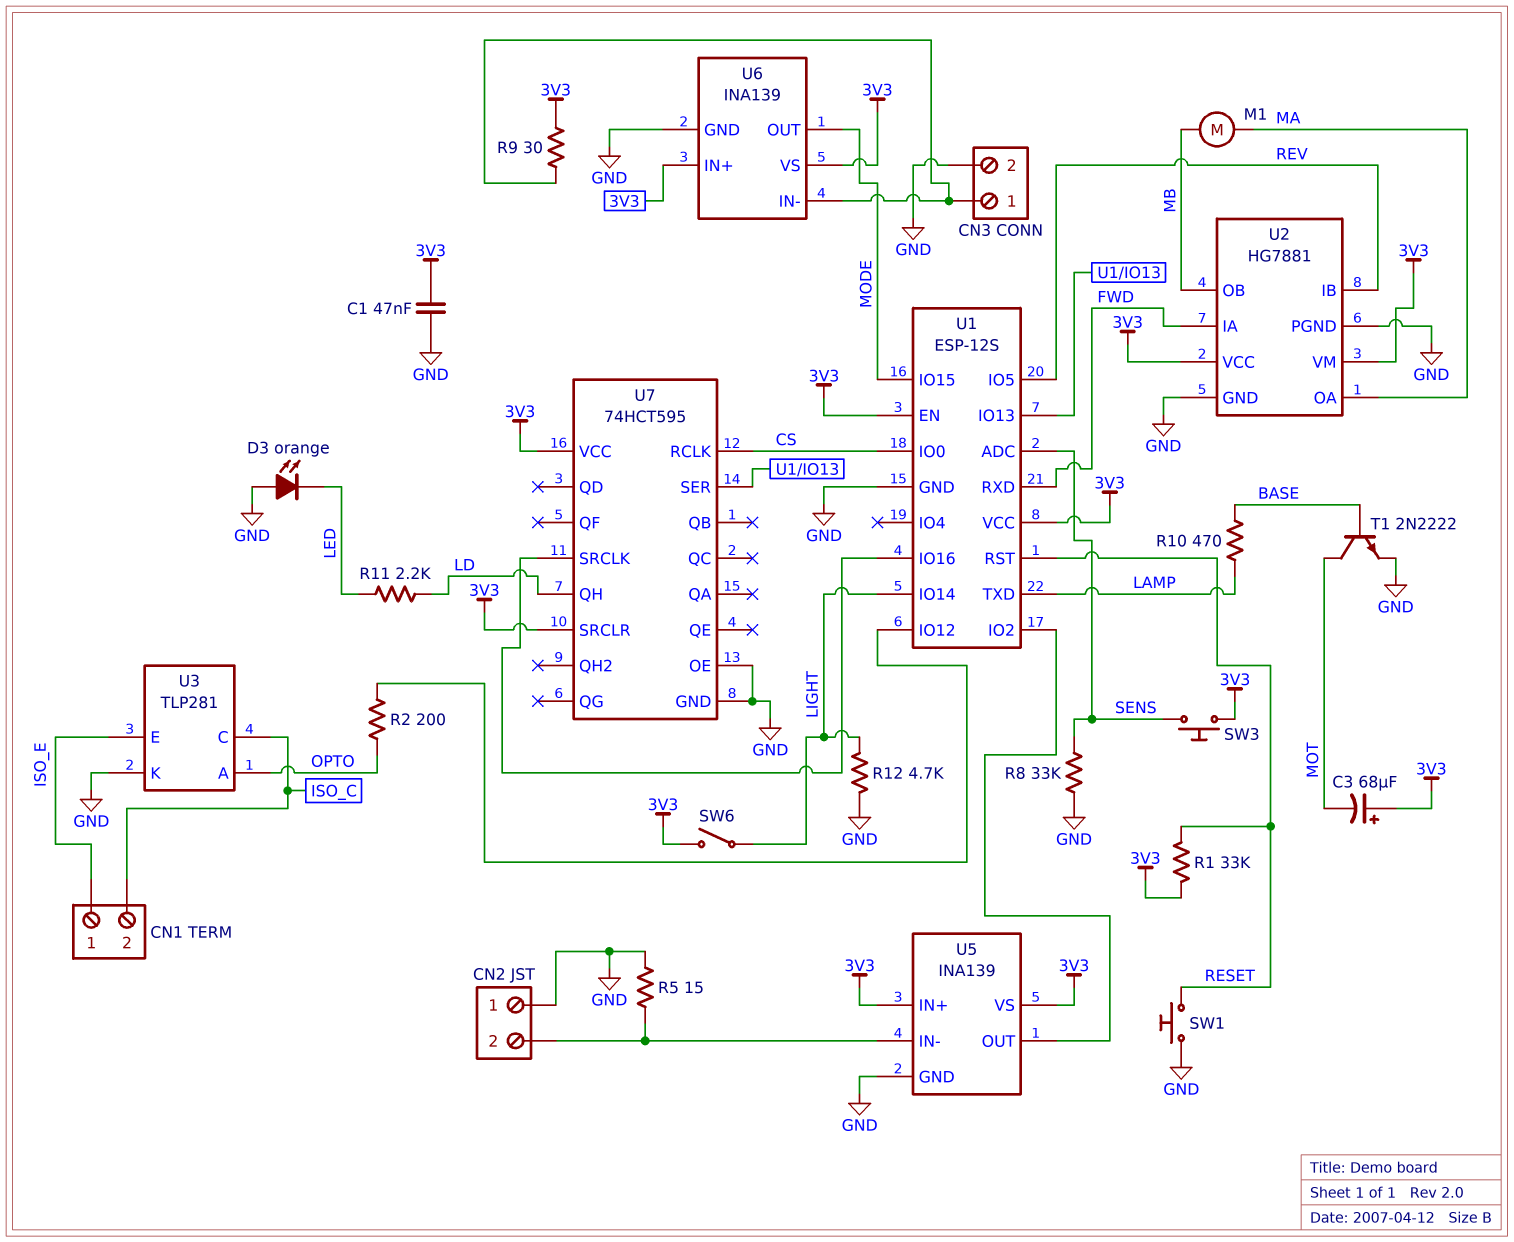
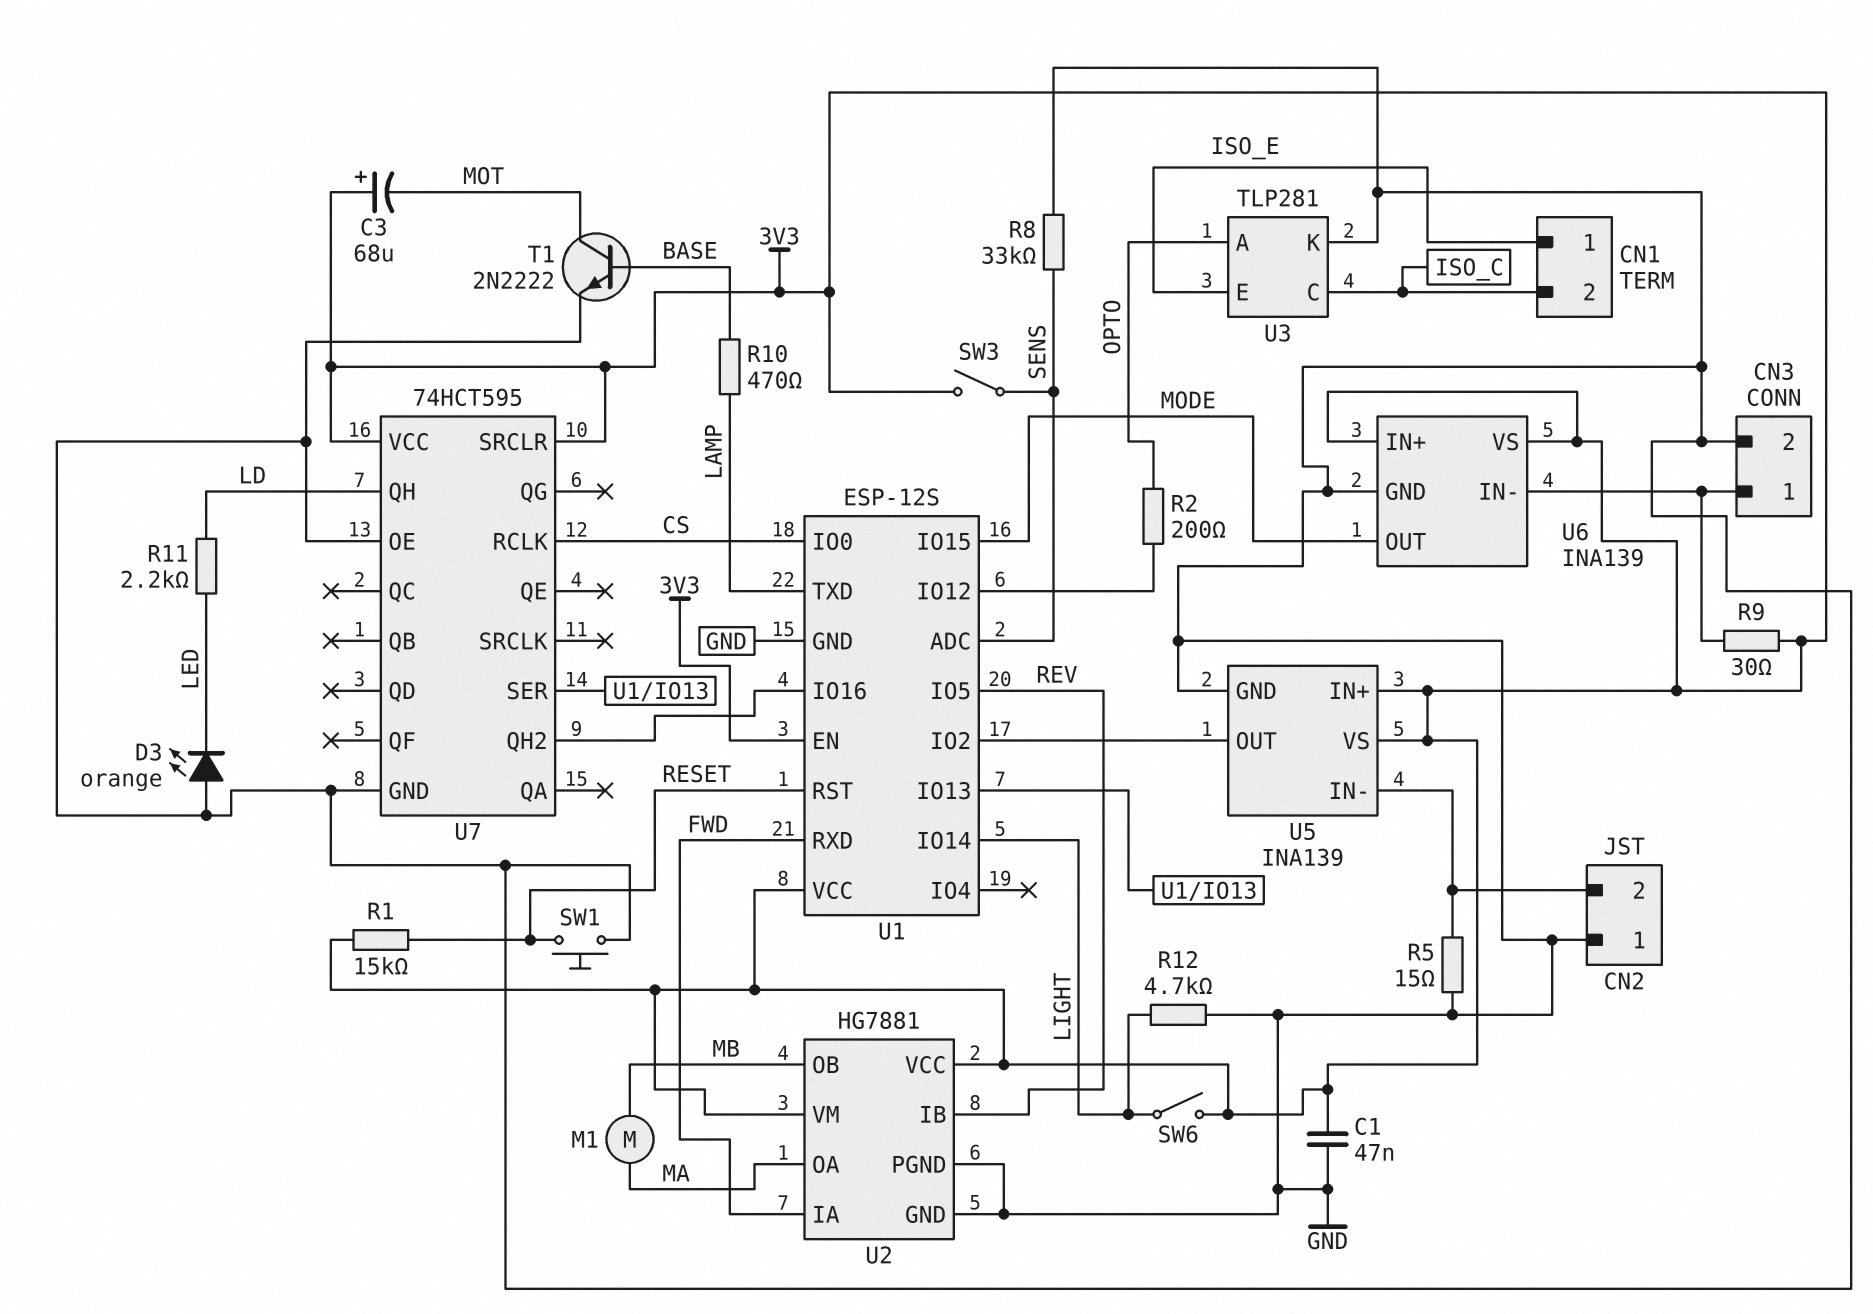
R1: 33k (3V3, RESET) -> 15k (3V3, RESET)
SW3: button (3V3, SENS) -> switch (3V3, SENS)
U7 pin QH2: none -> U1/IO16
U7 pin SRCLK: U1/IO16 -> none

